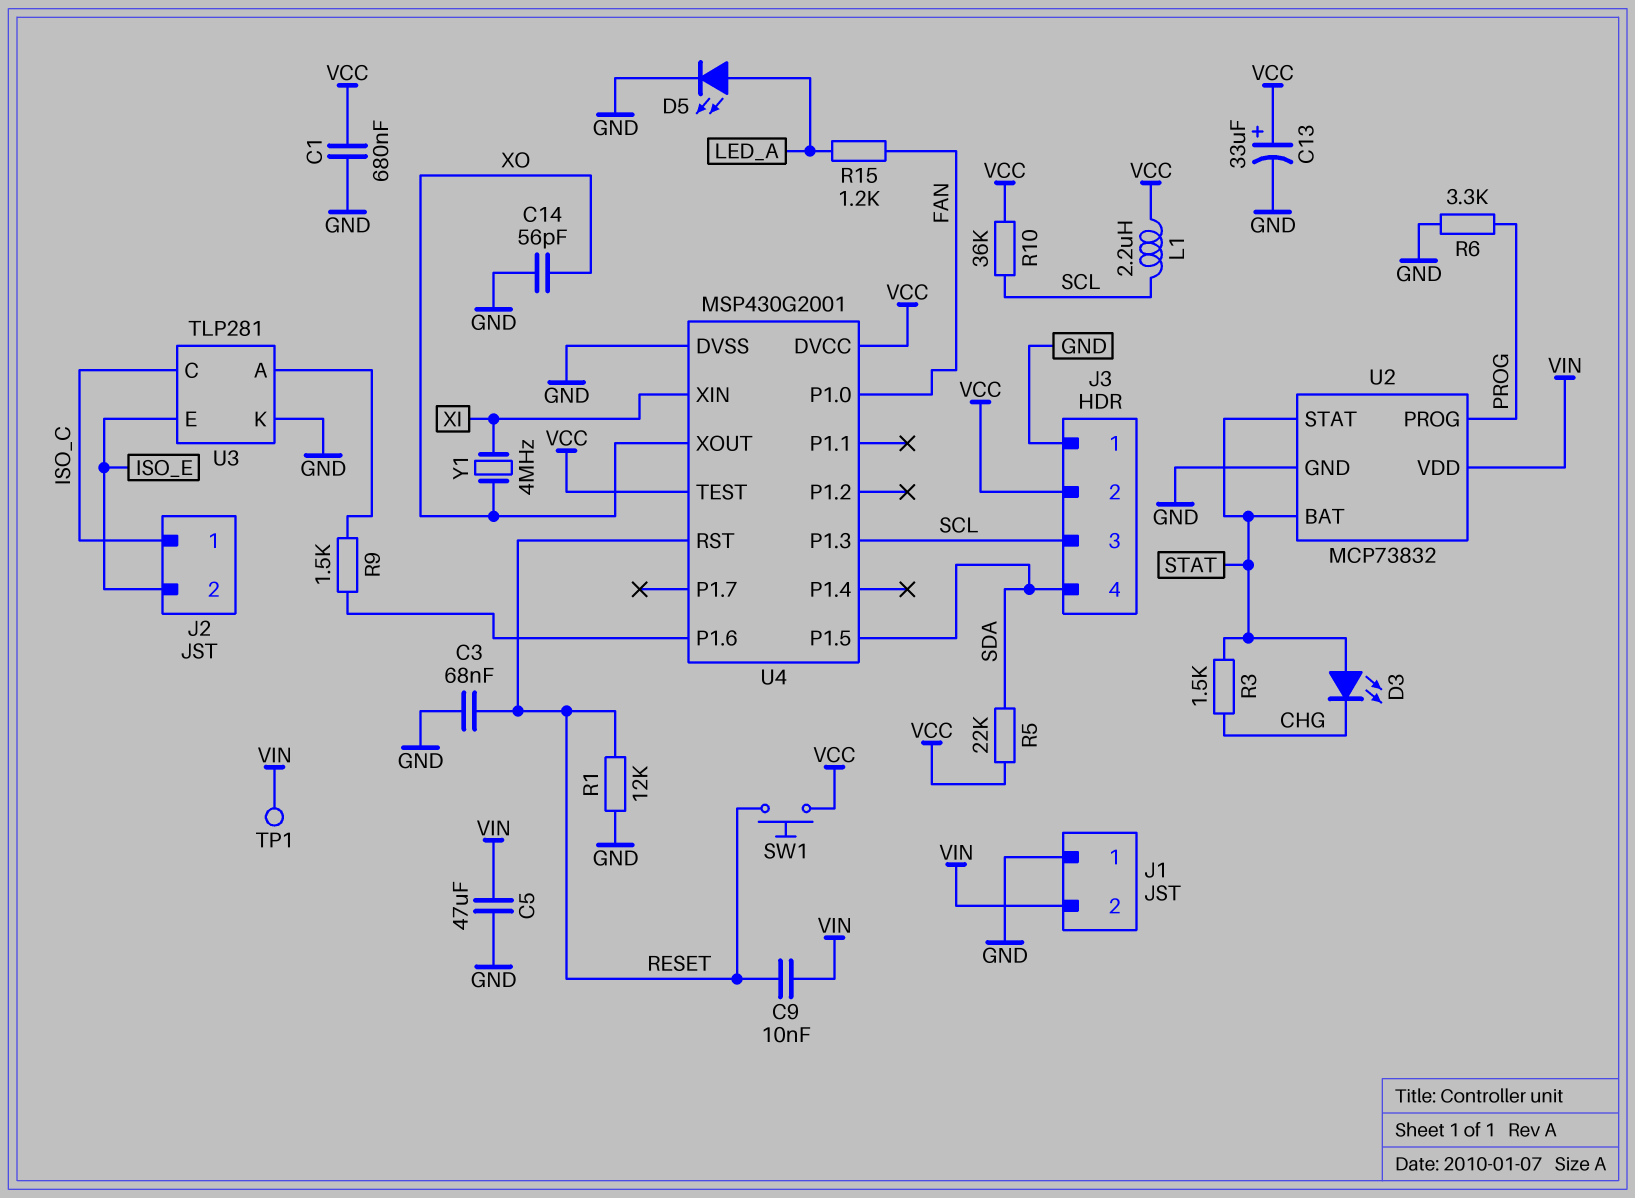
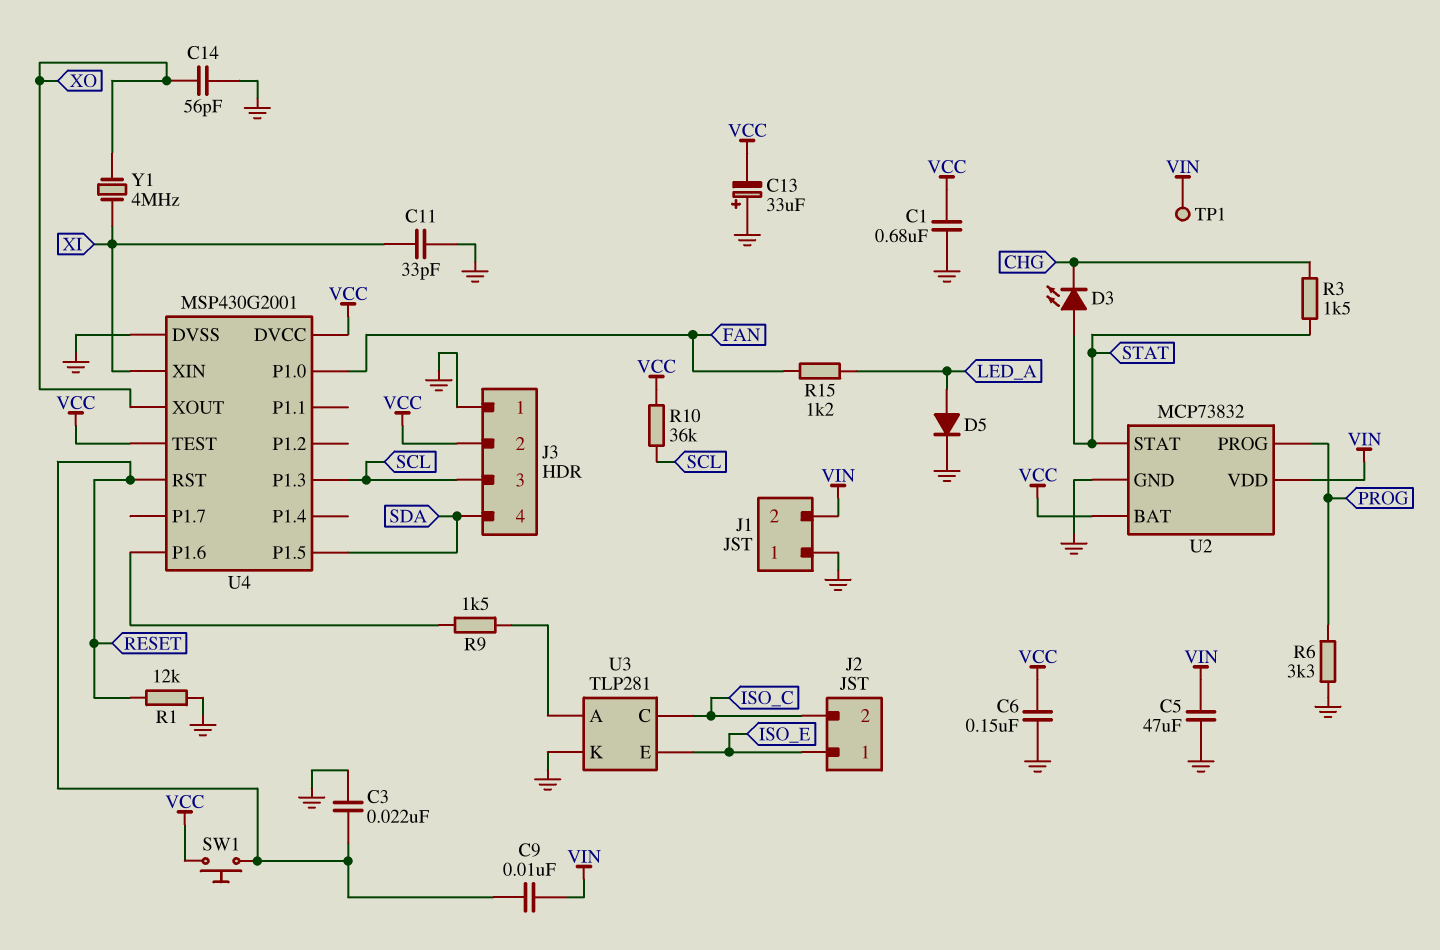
C3: 68nF (GND, RESET) -> 22nF (GND, RESET)
C6: none -> 150nF (GND, VCC)
C11: none -> 33pF (GND, XI)
C13: 33uF (plus VCC, minus GND) -> 33uF (plus GND, minus VCC)
D5: LED (A LED_A, K GND) -> diode (A LED_A, K GND)
J2 pin 1: ISO_C -> ISO_E
J2 pin 2: ISO_E -> ISO_C
L1: 2.2uH (SCL, VCC) -> none
R5: 22k (SDA, VCC) -> none
U2 pin BAT: STAT -> VCC

